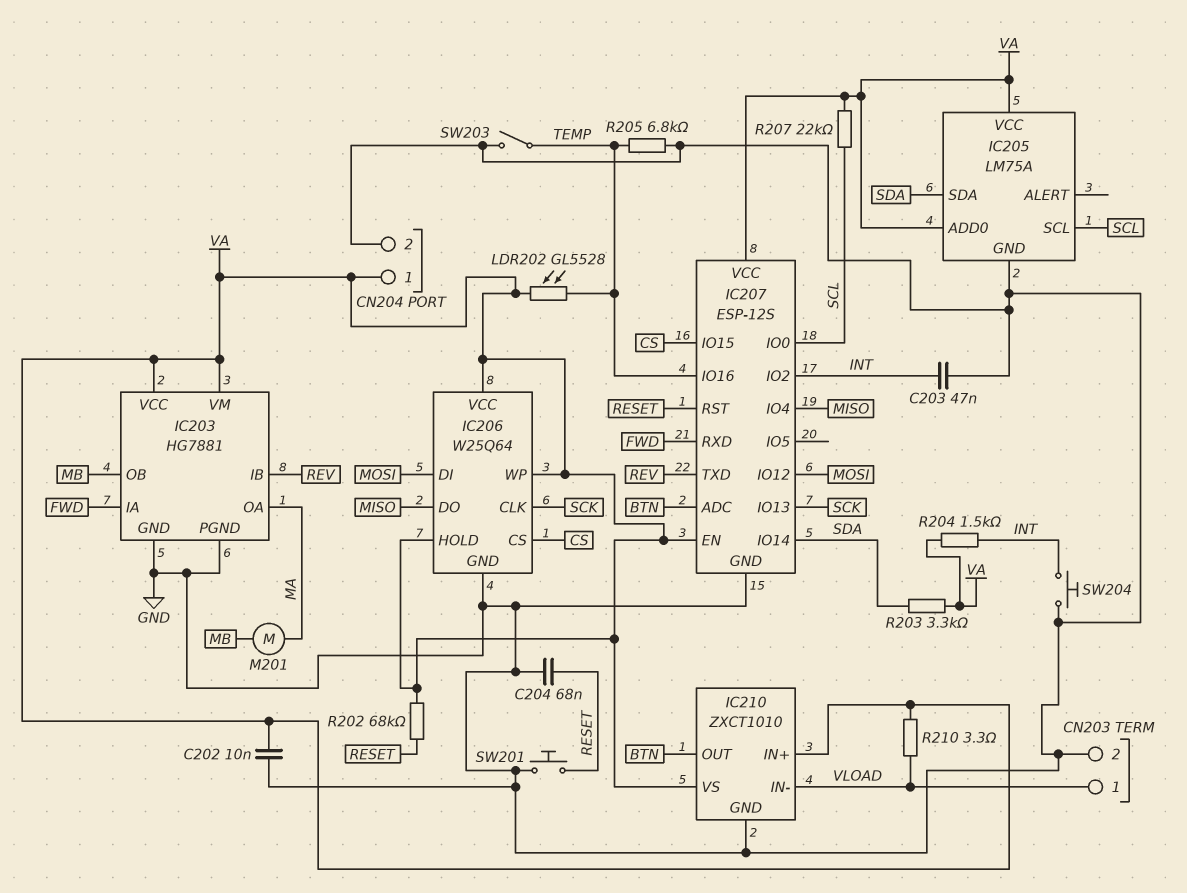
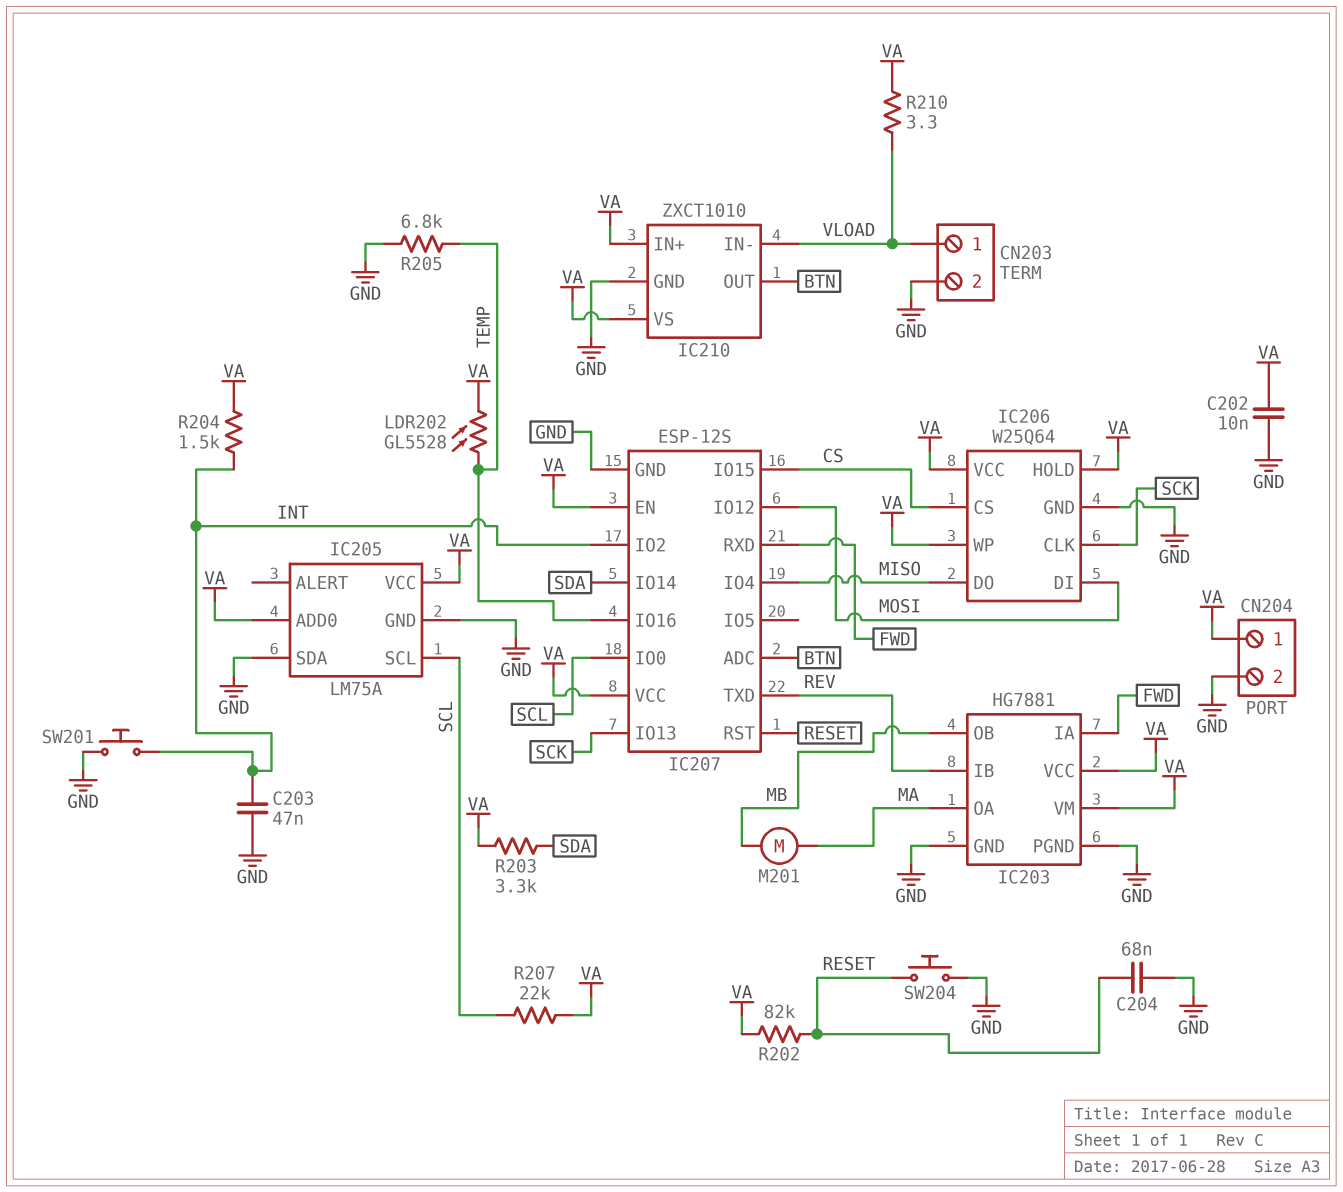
IC205 pin SDA: SDA -> GND
R202: 68k (RESET, VA) -> 82k (RESET, VA)
SW201: button (GND, RESET) -> button (GND, INT)
SW203: switch (GND, TEMP) -> none
SW204: button (GND, INT) -> button (GND, RESET)

